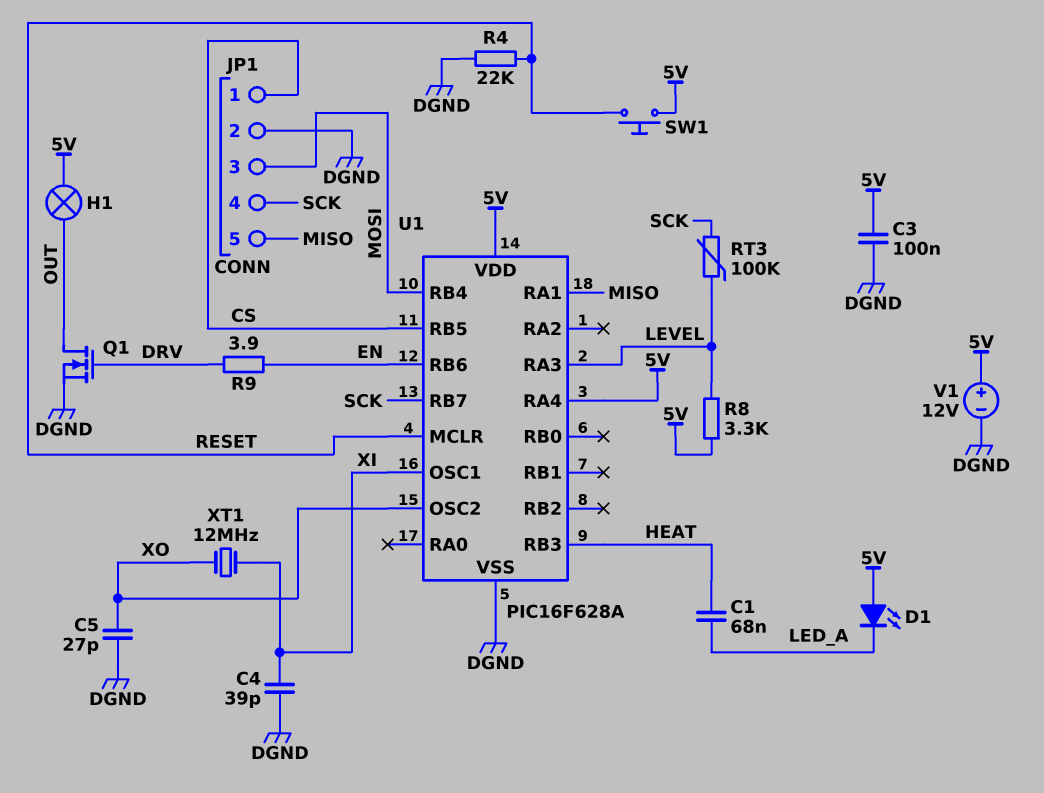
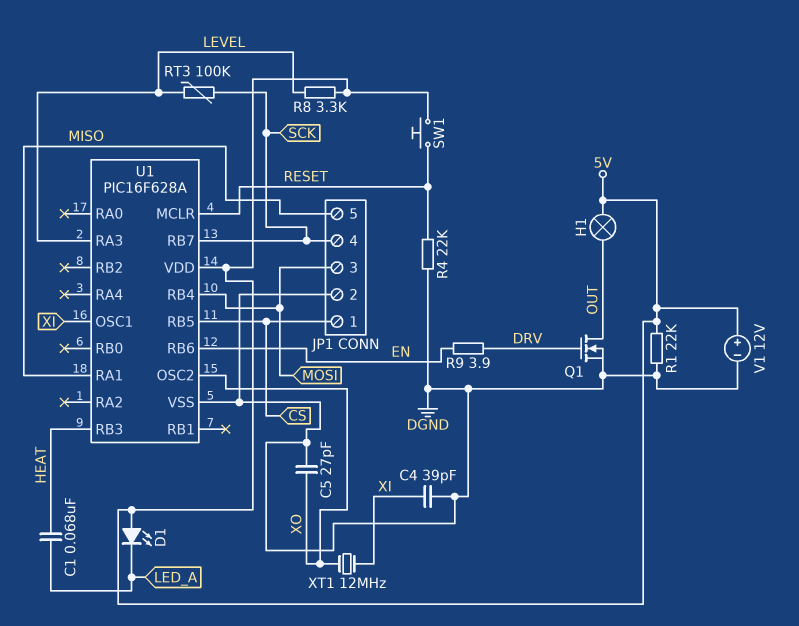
C3: 100nF (5V, DGND) -> none
R1: none -> 22k (5V, DGND)
U1 pin RA4: 5V -> none

